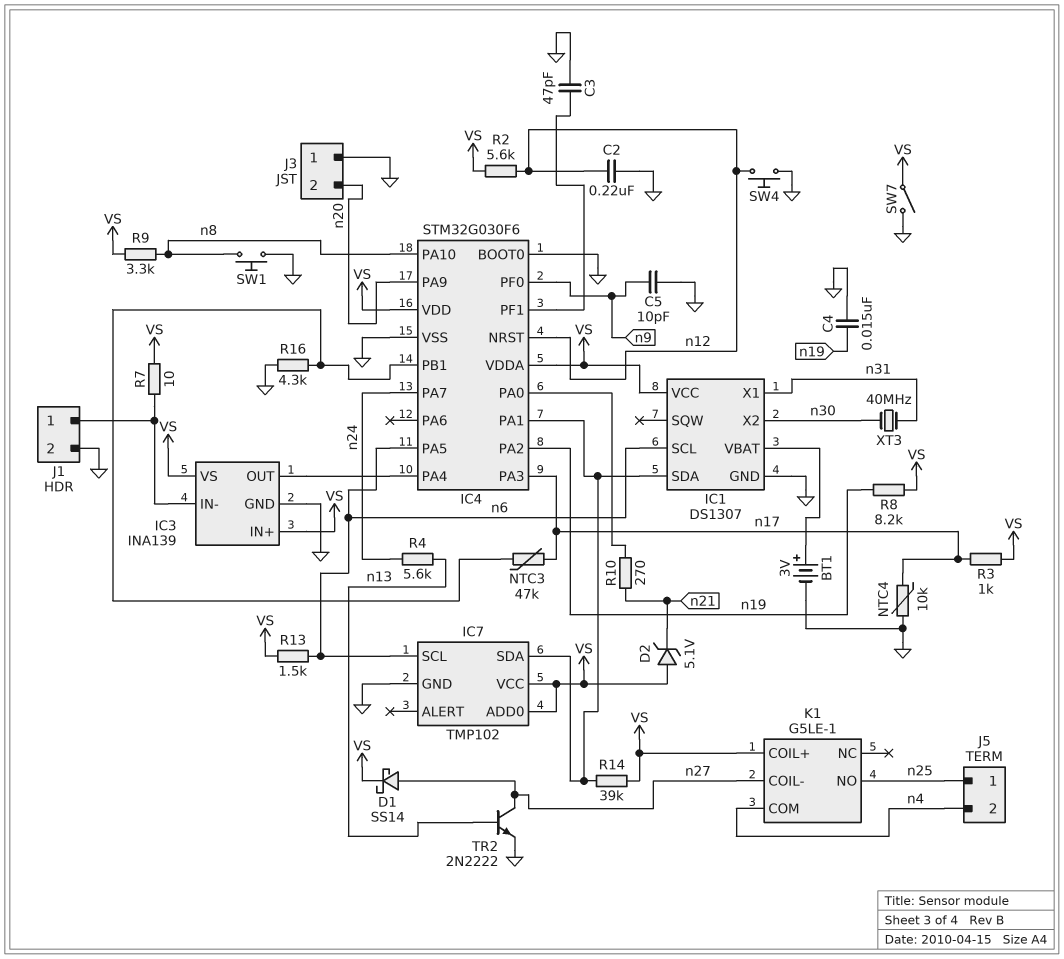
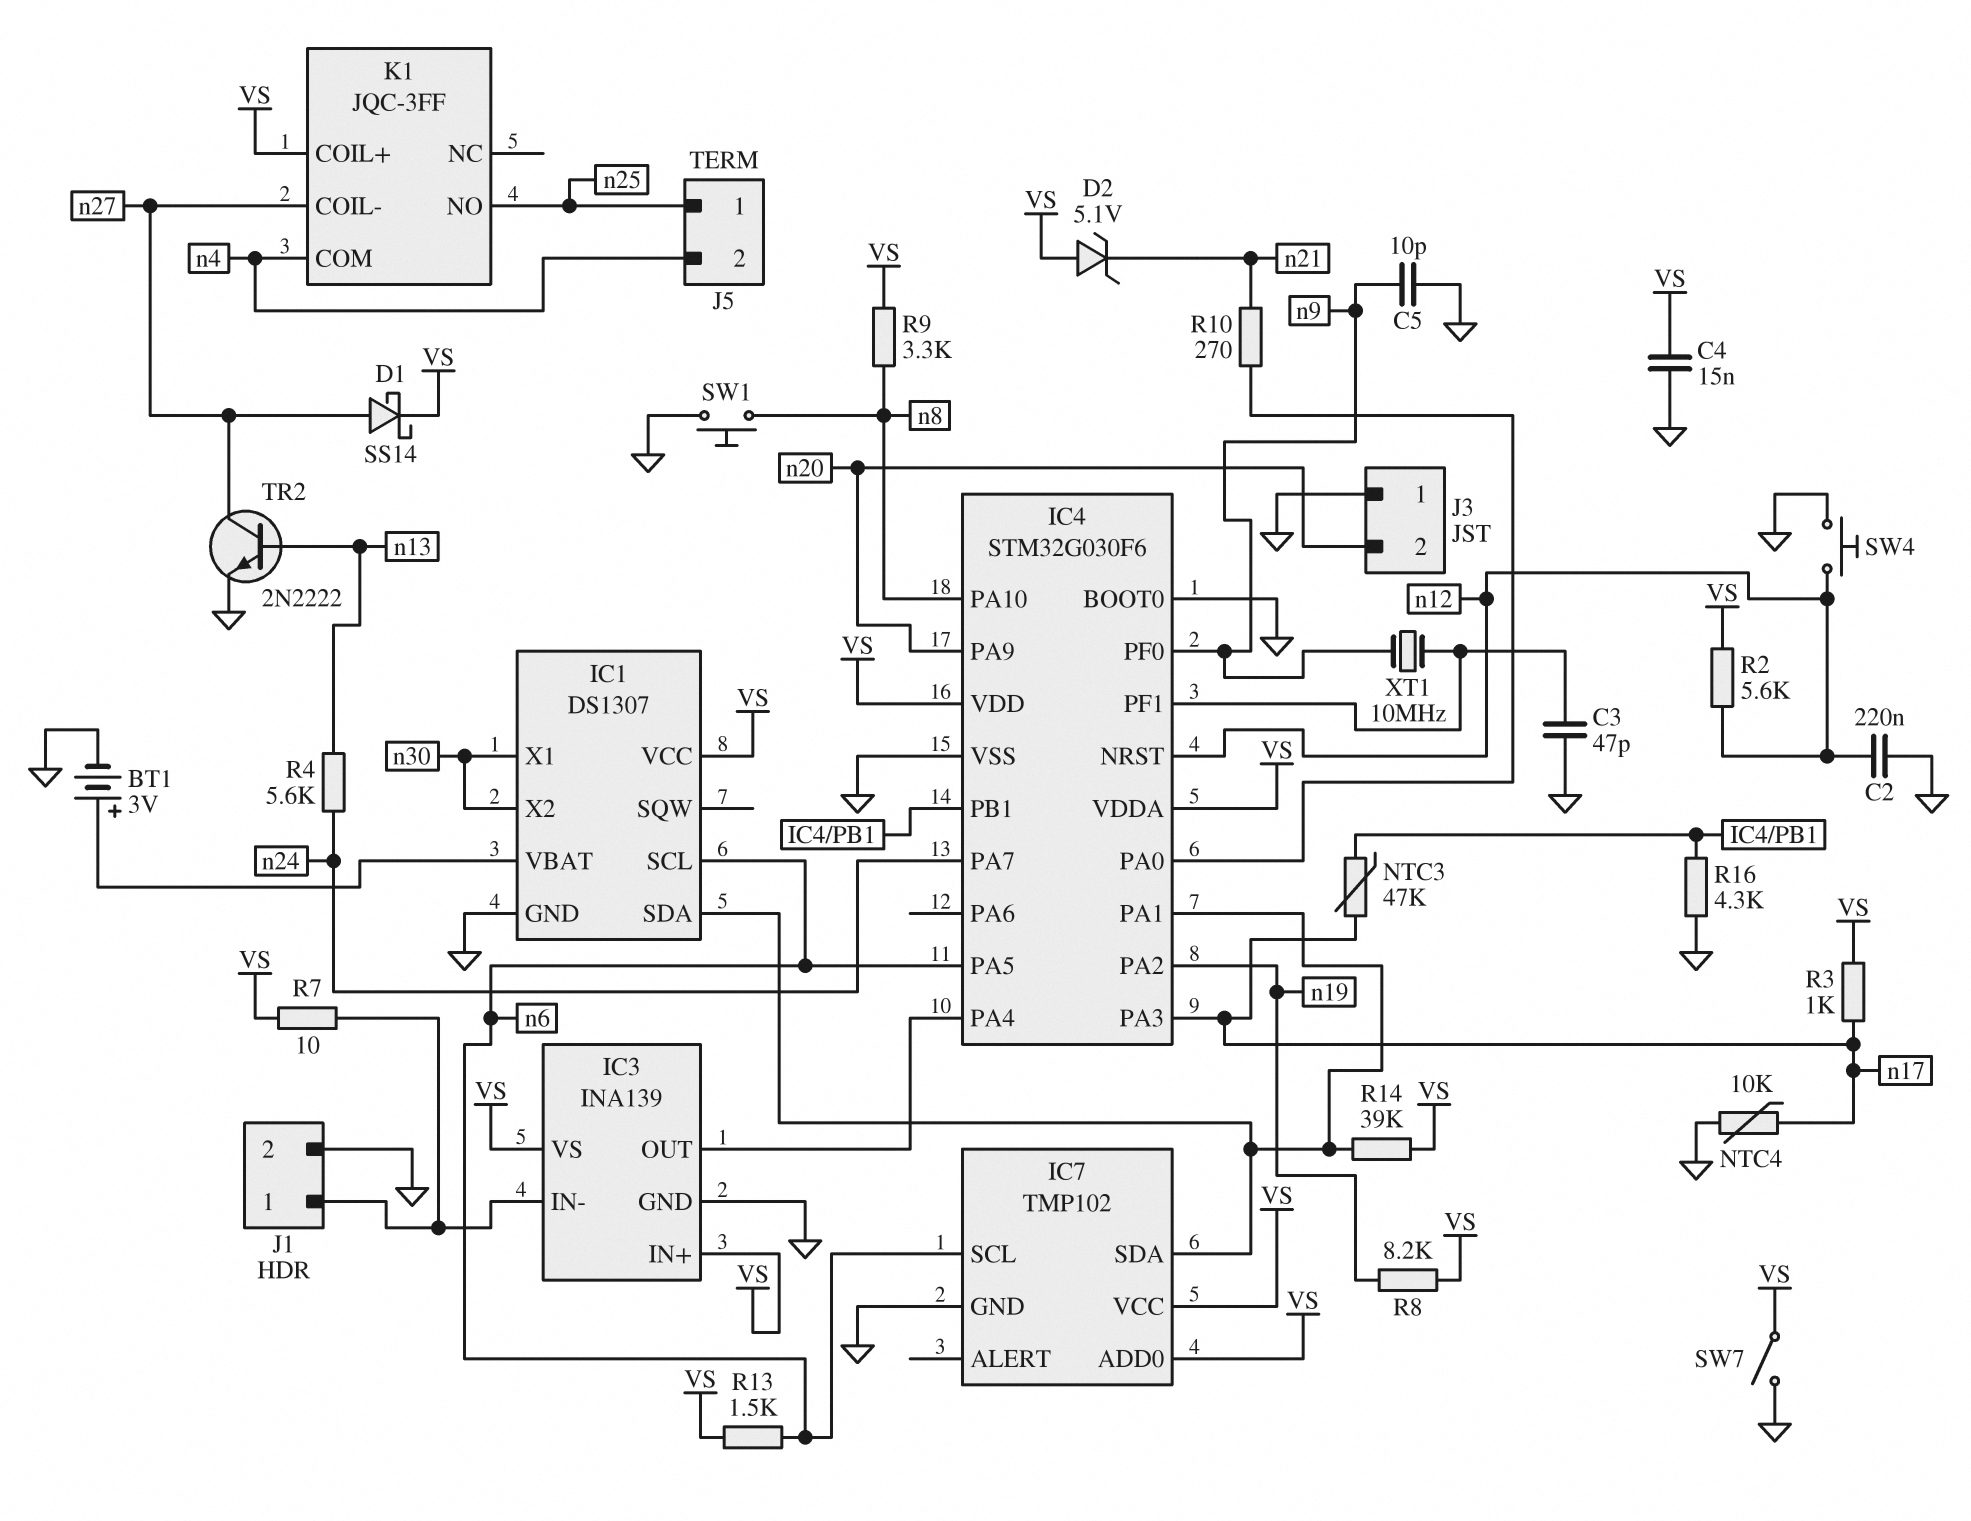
C4: 15nF (GND, n19) -> 15nF (GND, VS)
IC1 pin X1: n31 -> n30
K1: G5LE-1 -> JQC-3FF
XT1: none -> 10MHz (IC4/PF1, n9)
XT3: 40MHz (n30, n31) -> none

